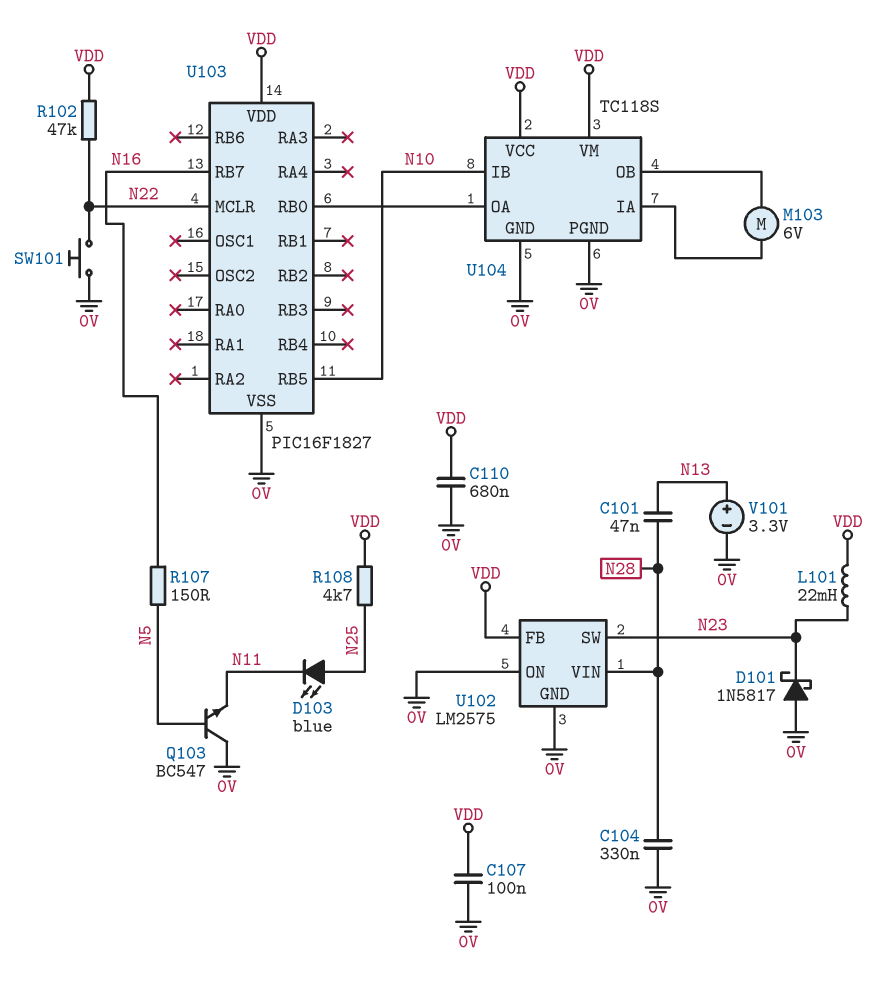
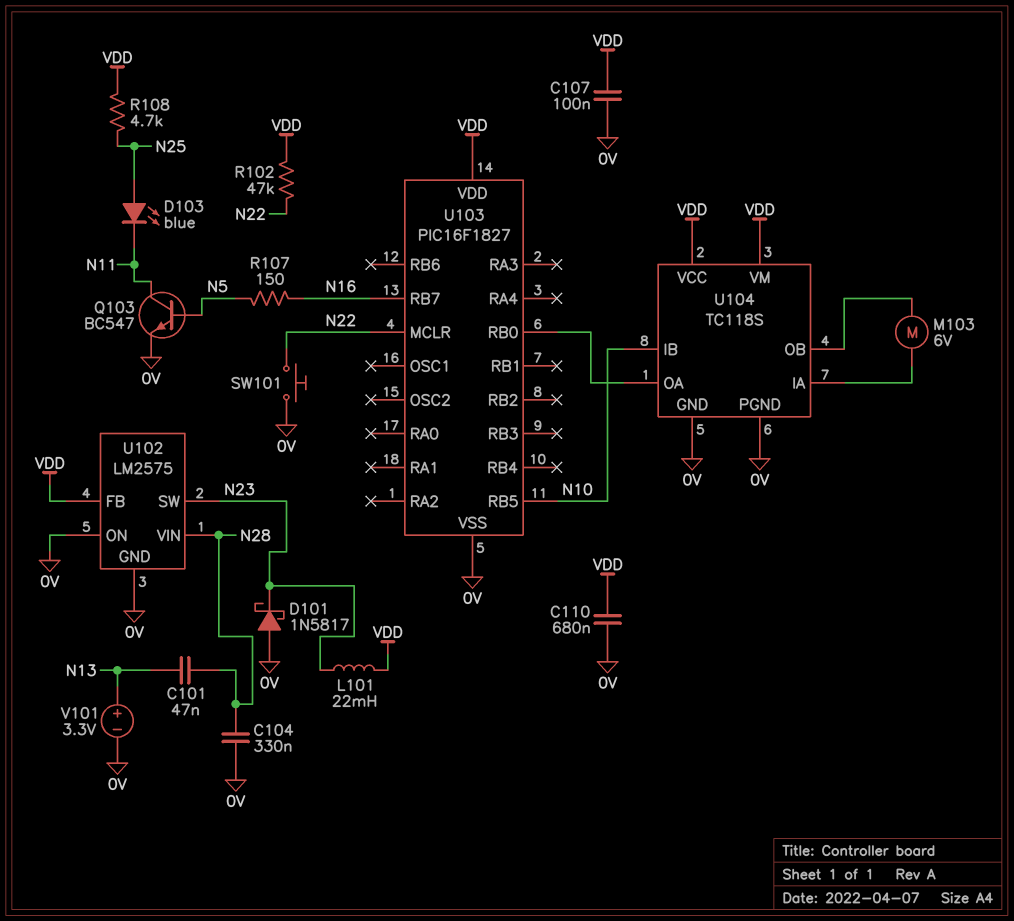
Q103: NPN BC547 (B N5, C 0V, E N11) -> NPN BC547 (B N5, C N11, E 0V)

